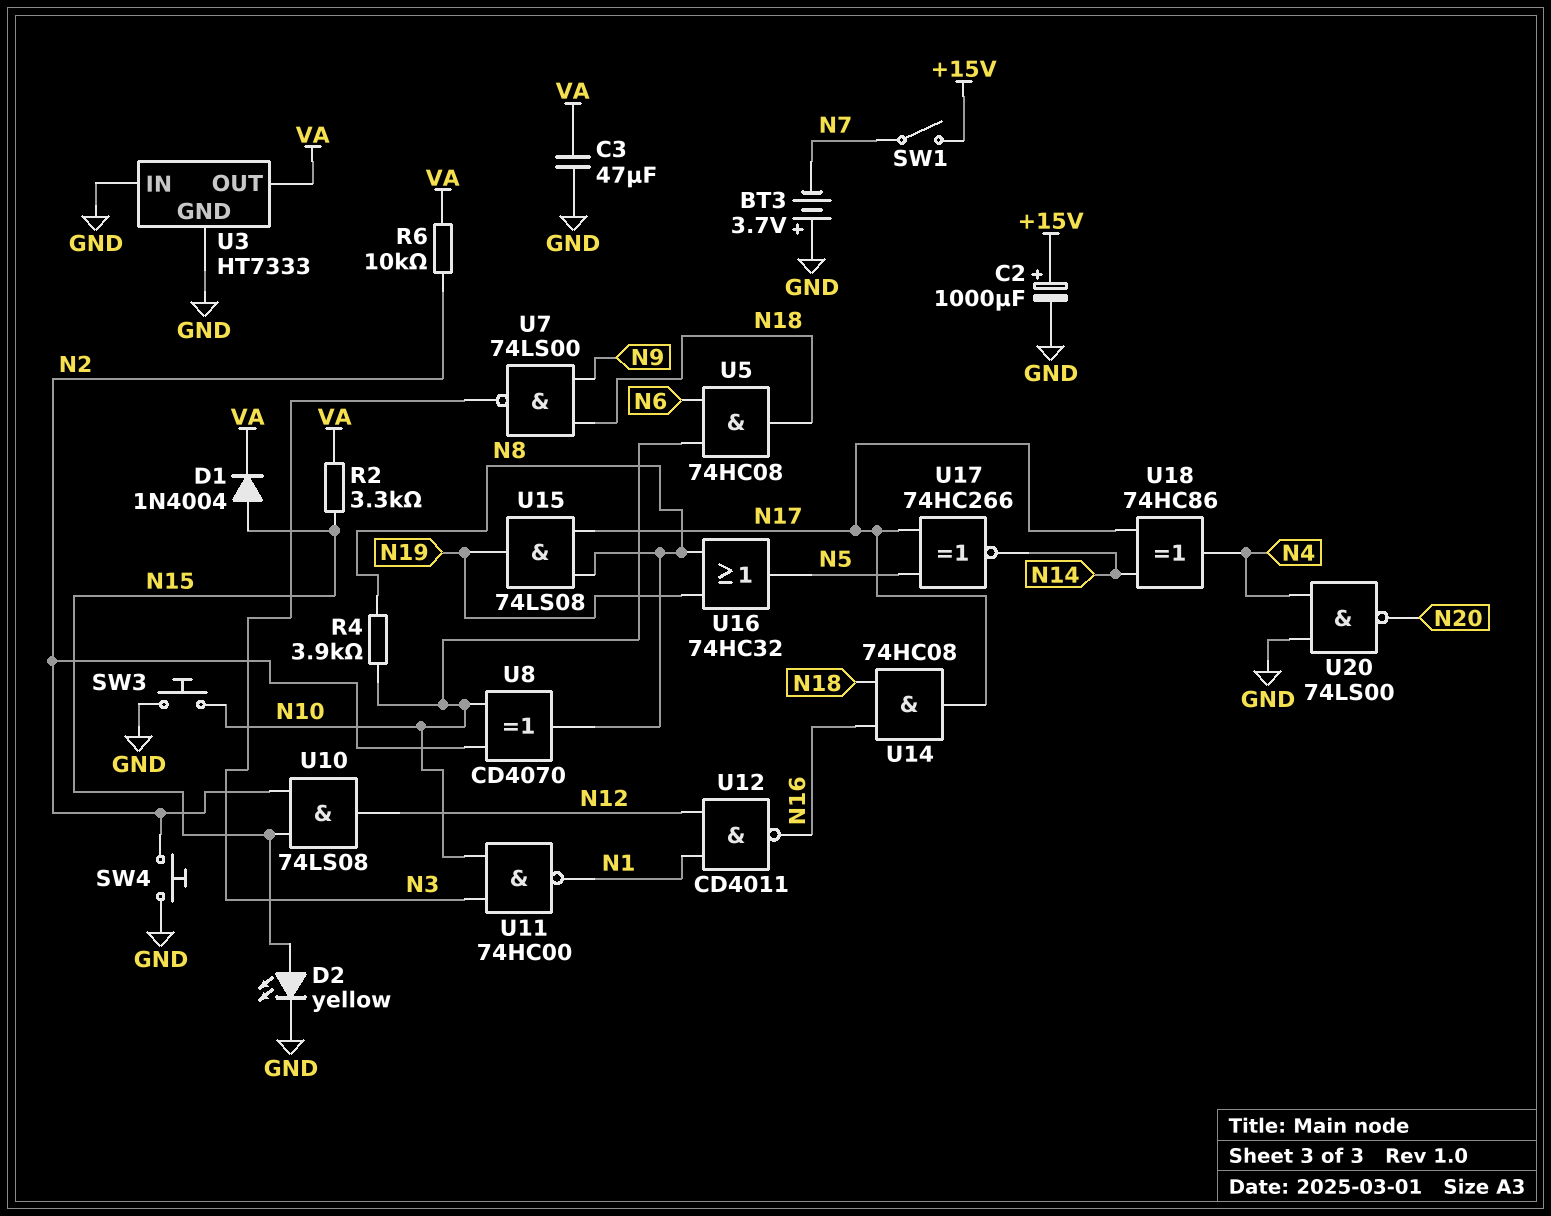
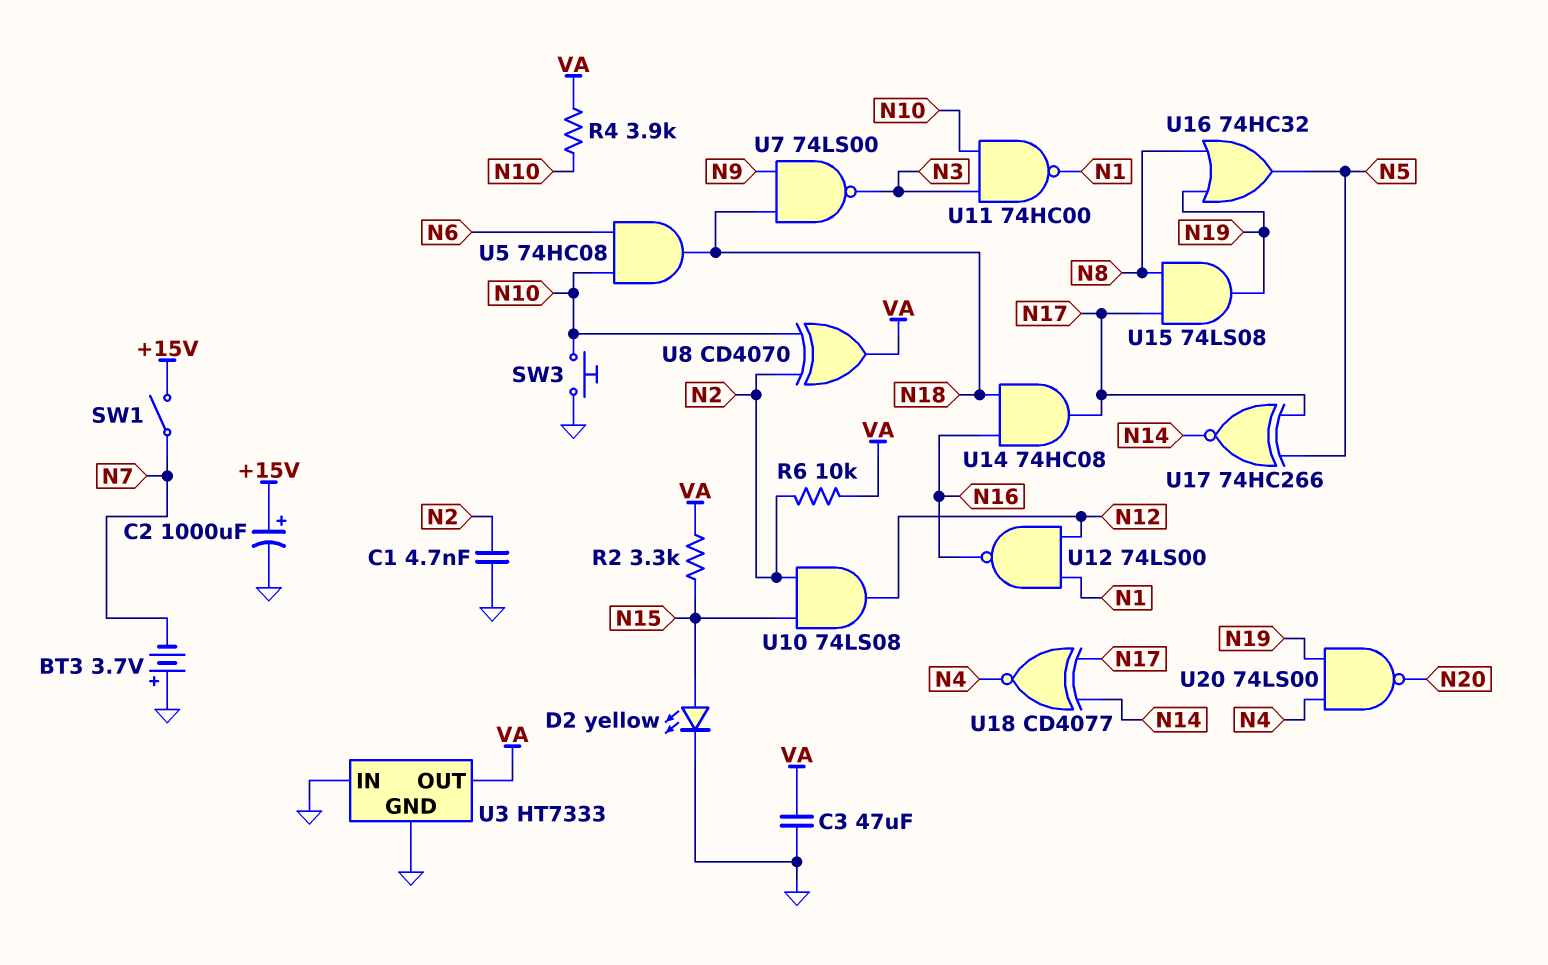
C1: none -> 4.7nF (GND, N2)
D1: diode 1N4004 (A N15, K VA) -> none
R4: 3.9k (N8, N10) -> 3.9k (N10, VA)
SW4: button (GND, N2) -> none
U8: XOR CD4070 (in N2, in N10, out N8) -> XOR CD4070 (in N2, in N10, out VA)
U12: NAND CD4011 (in N1, in N12, out N16) -> NAND 74LS00 (in N1, in N12, out N16)
U18: XOR 74HC86 (in N14, in N17, out N4) -> XNOR CD4077 (in N14, in N17, out N4)
U20: NAND 74LS00 (in GND, in N4, out N20) -> NAND 74LS00 (in N4, in N19, out N20)

